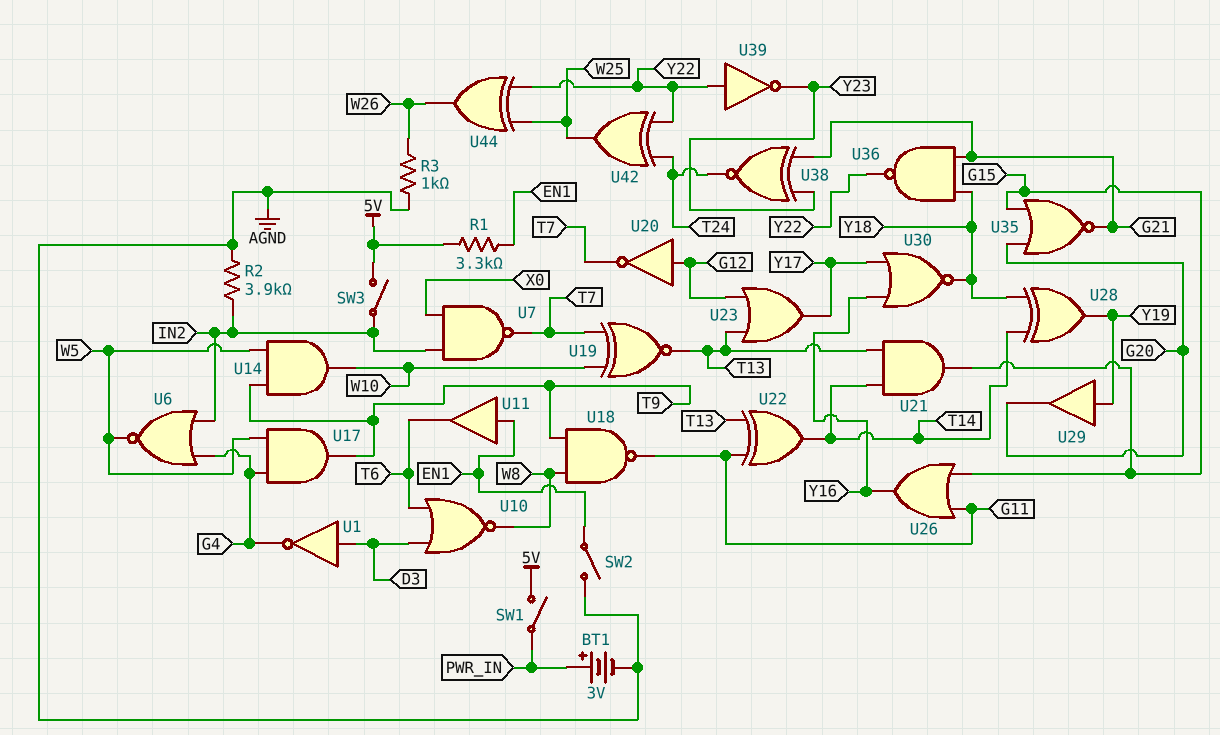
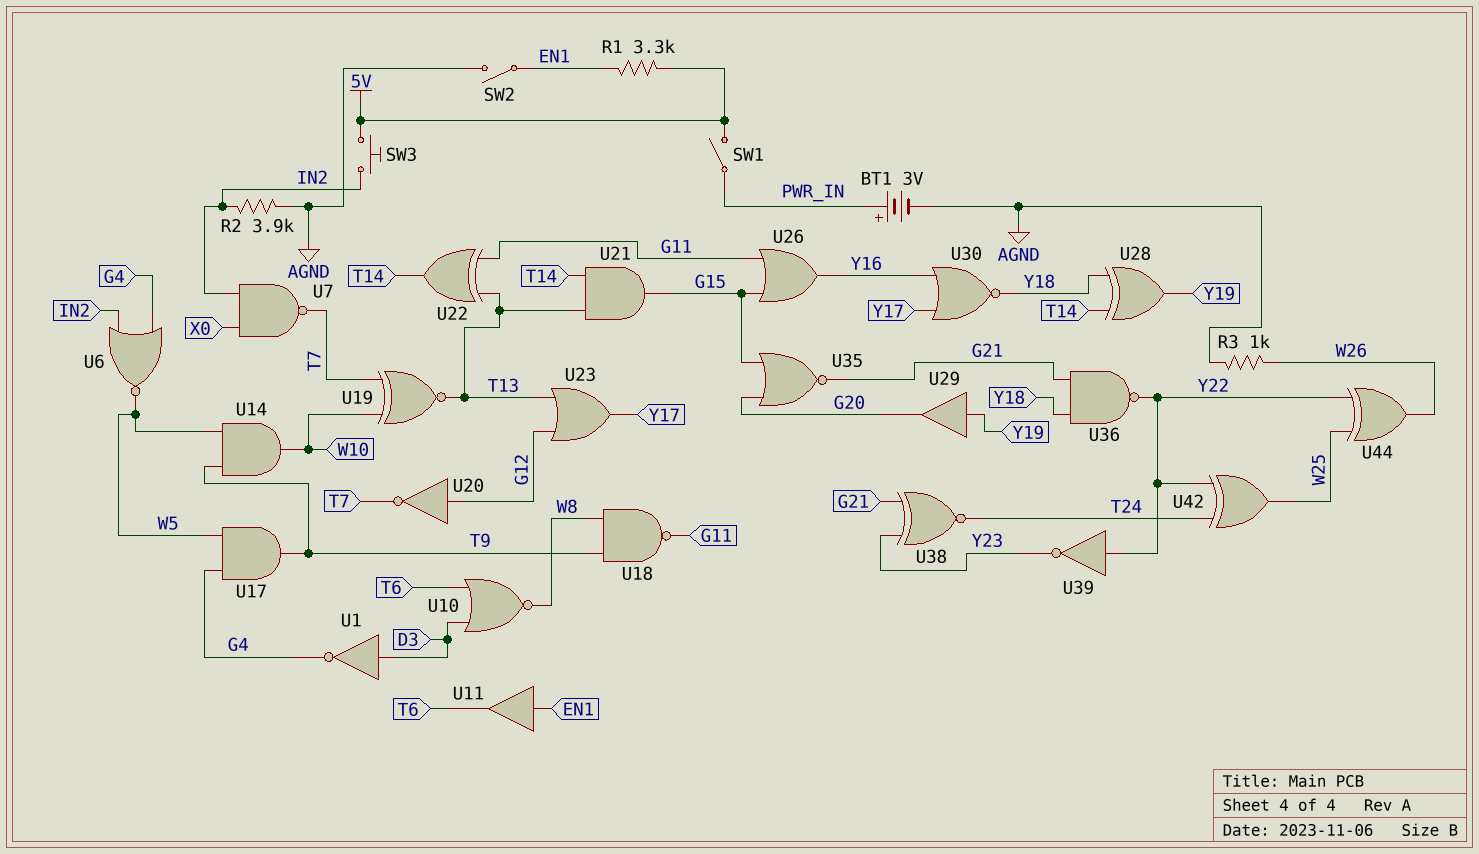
SW3: switch (5V, IN2) -> button (5V, IN2)

